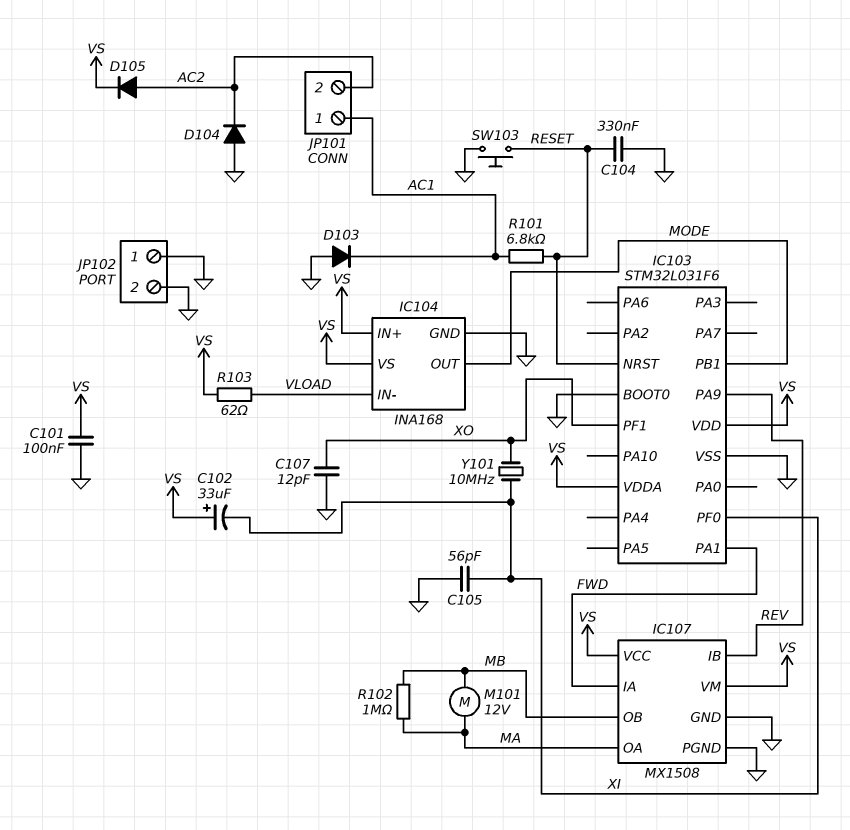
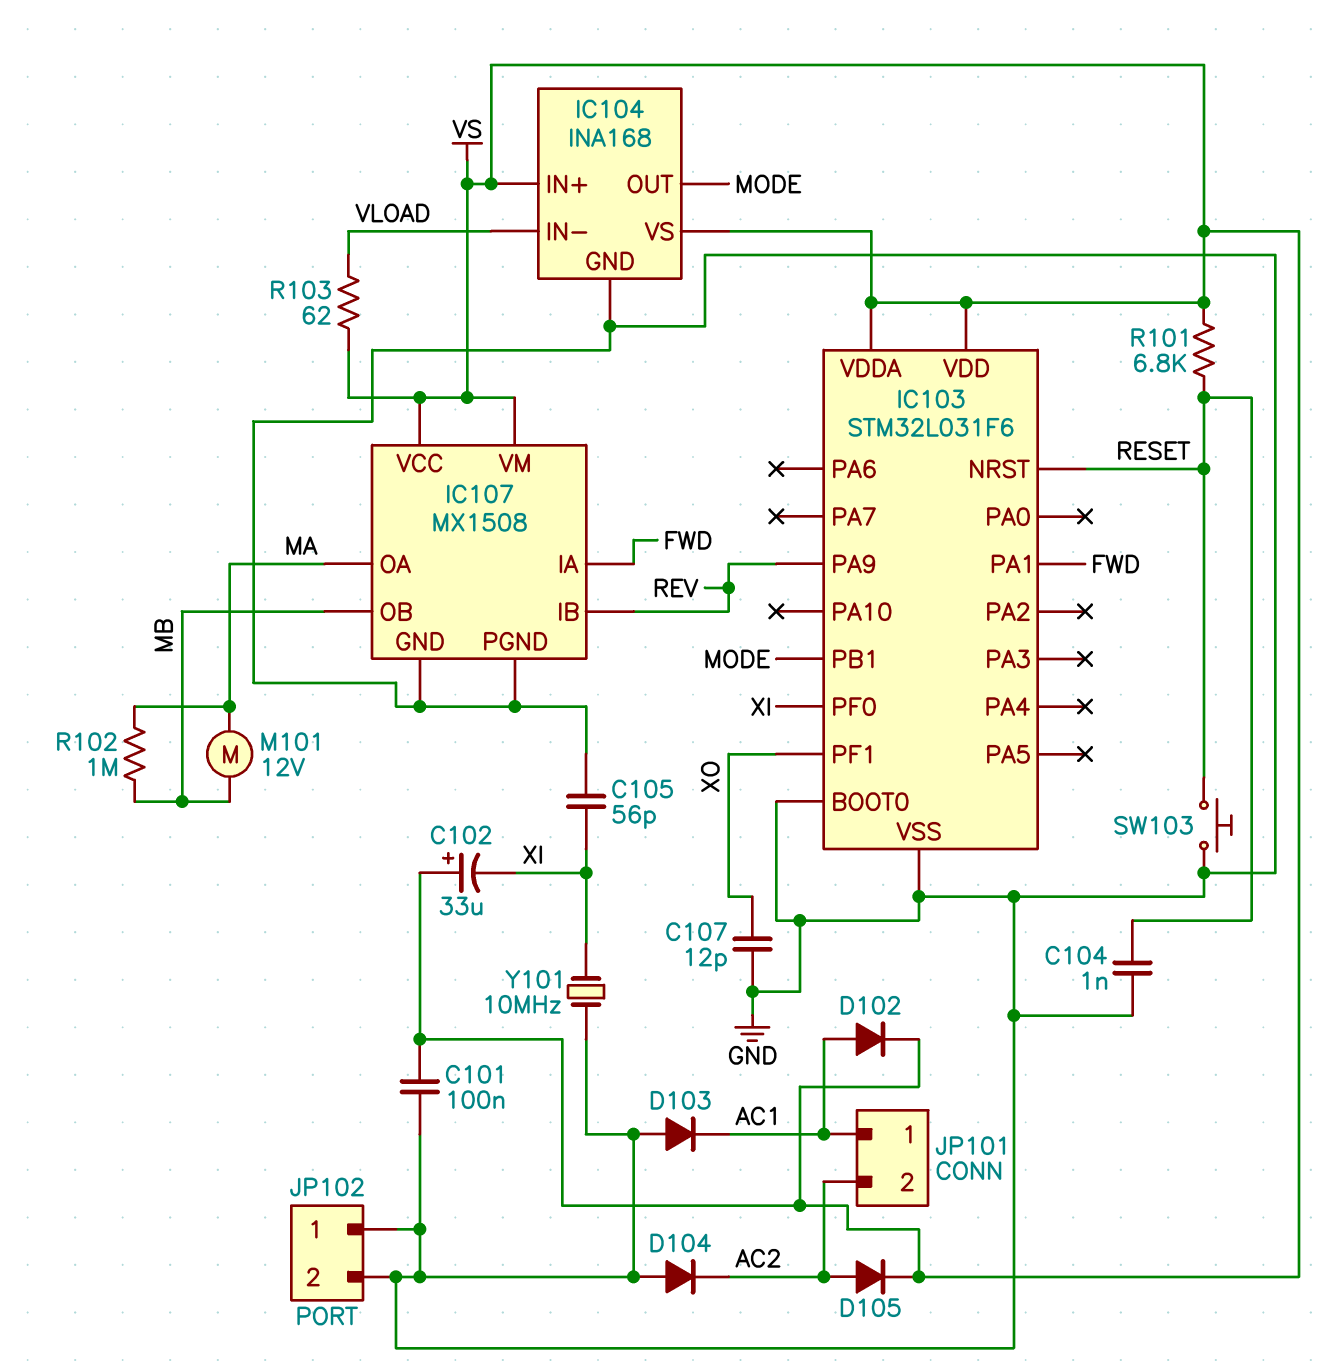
C104: 330nF (GND, RESET) -> 1nF (GND, RESET)
D102: none -> diode (A AC1, K VS)
R101: 6.8k (AC1, RESET) -> 6.8k (RESET, VS)
Y101: 10MHz (XI, XO) -> 10MHz (GND, XI)

